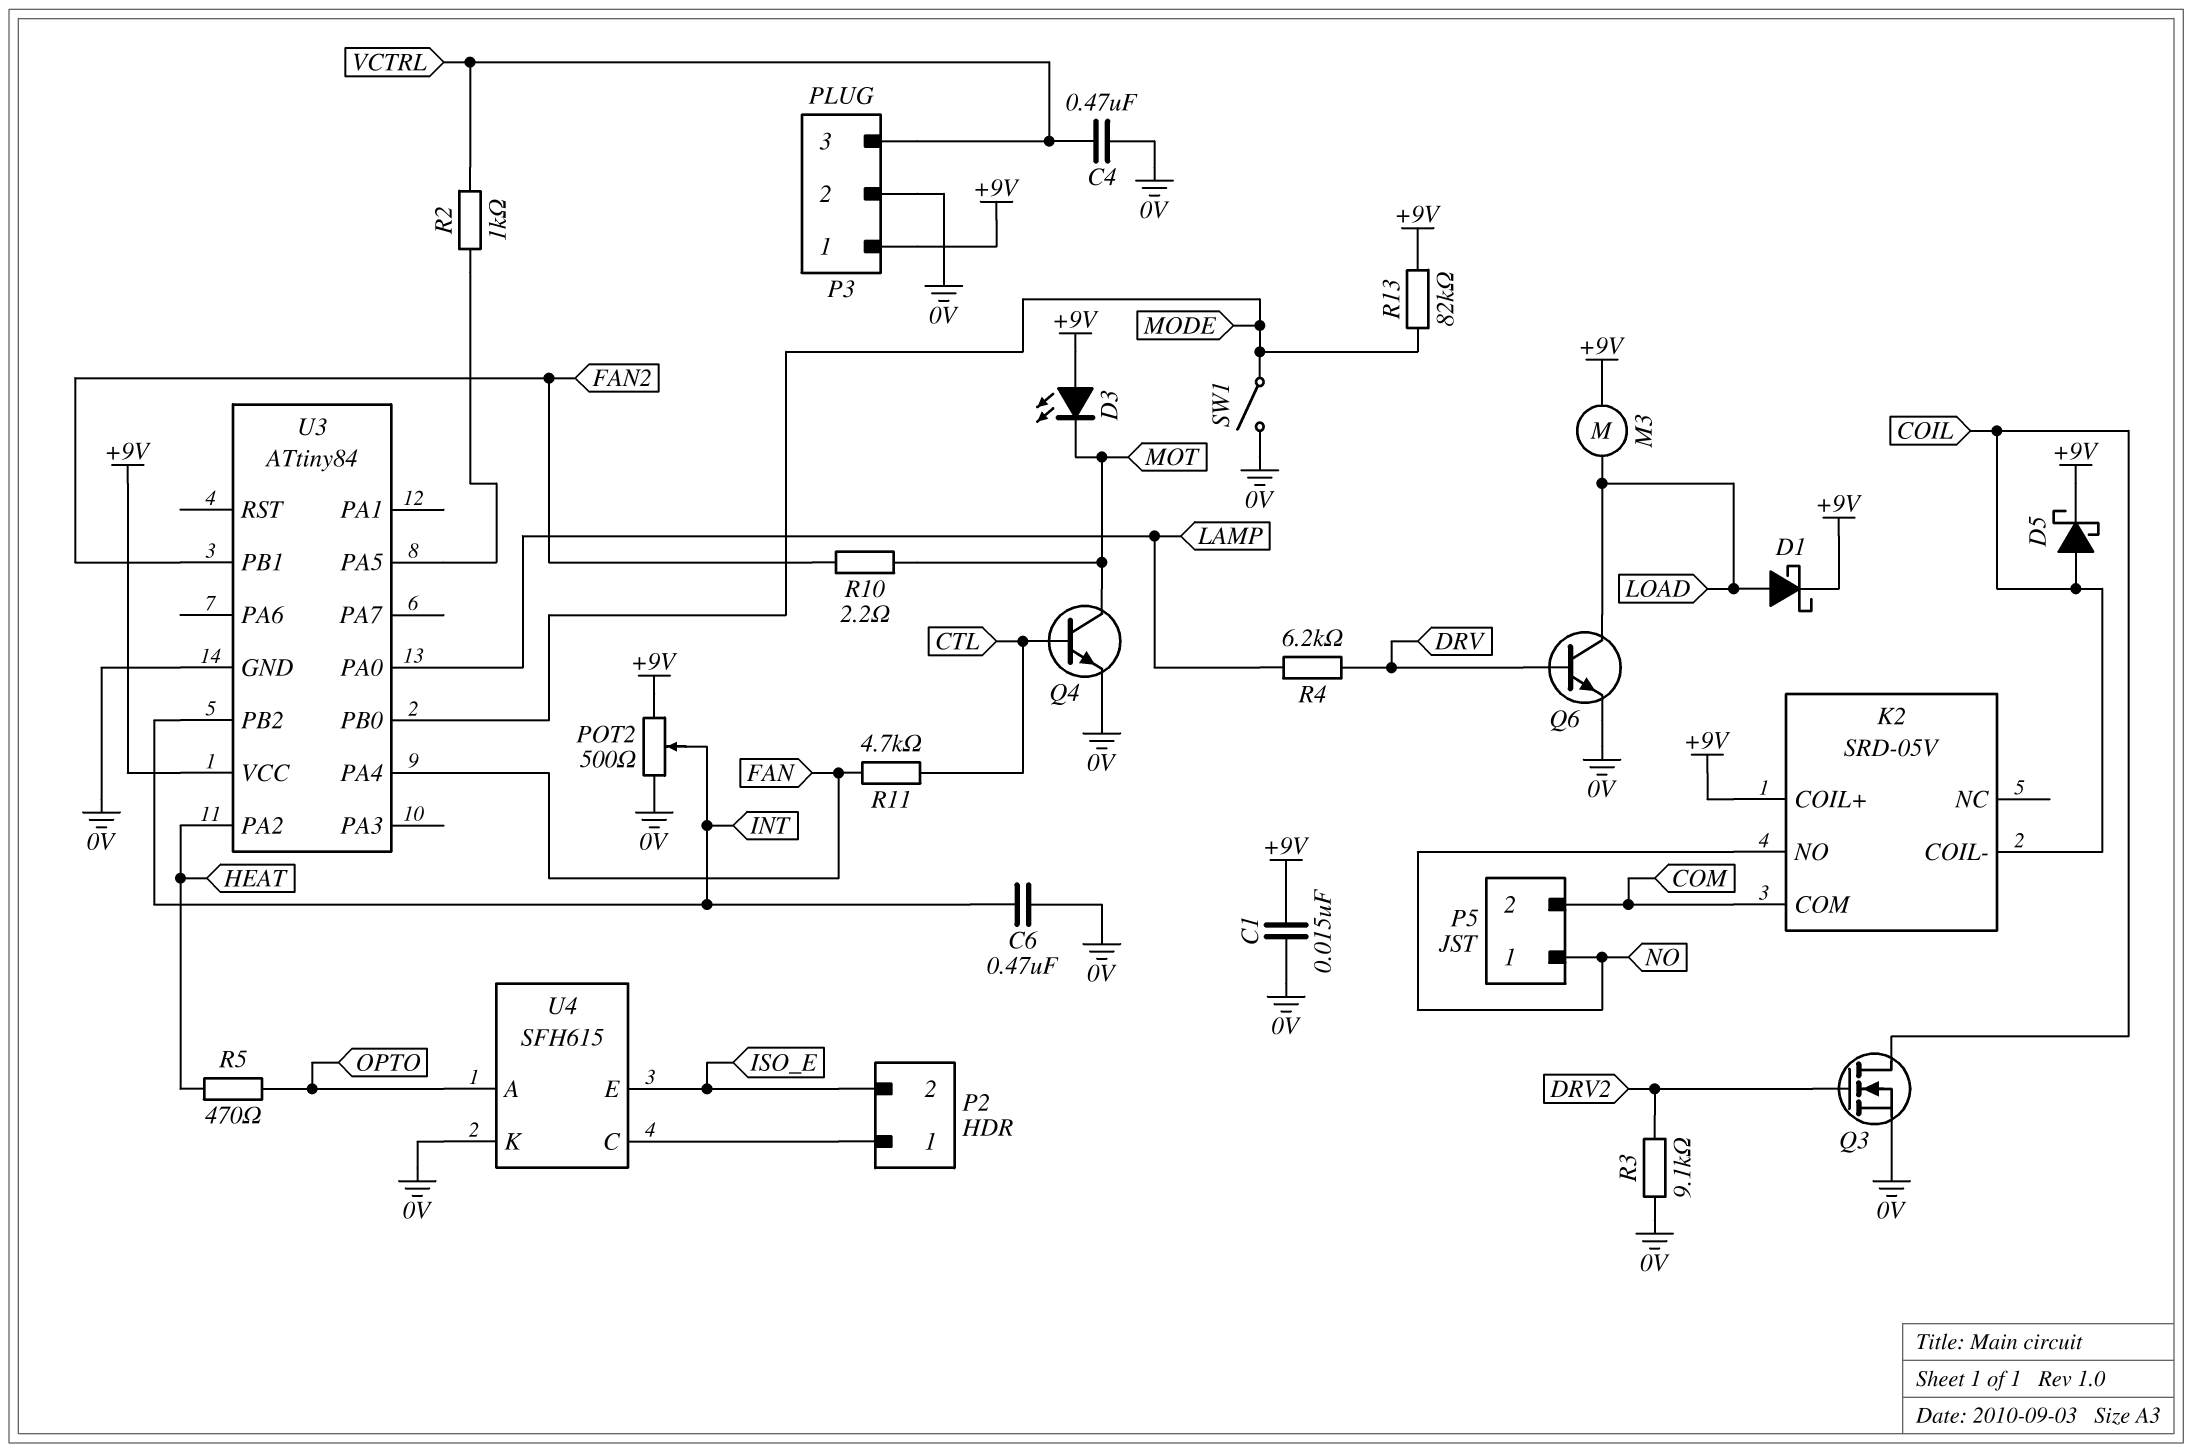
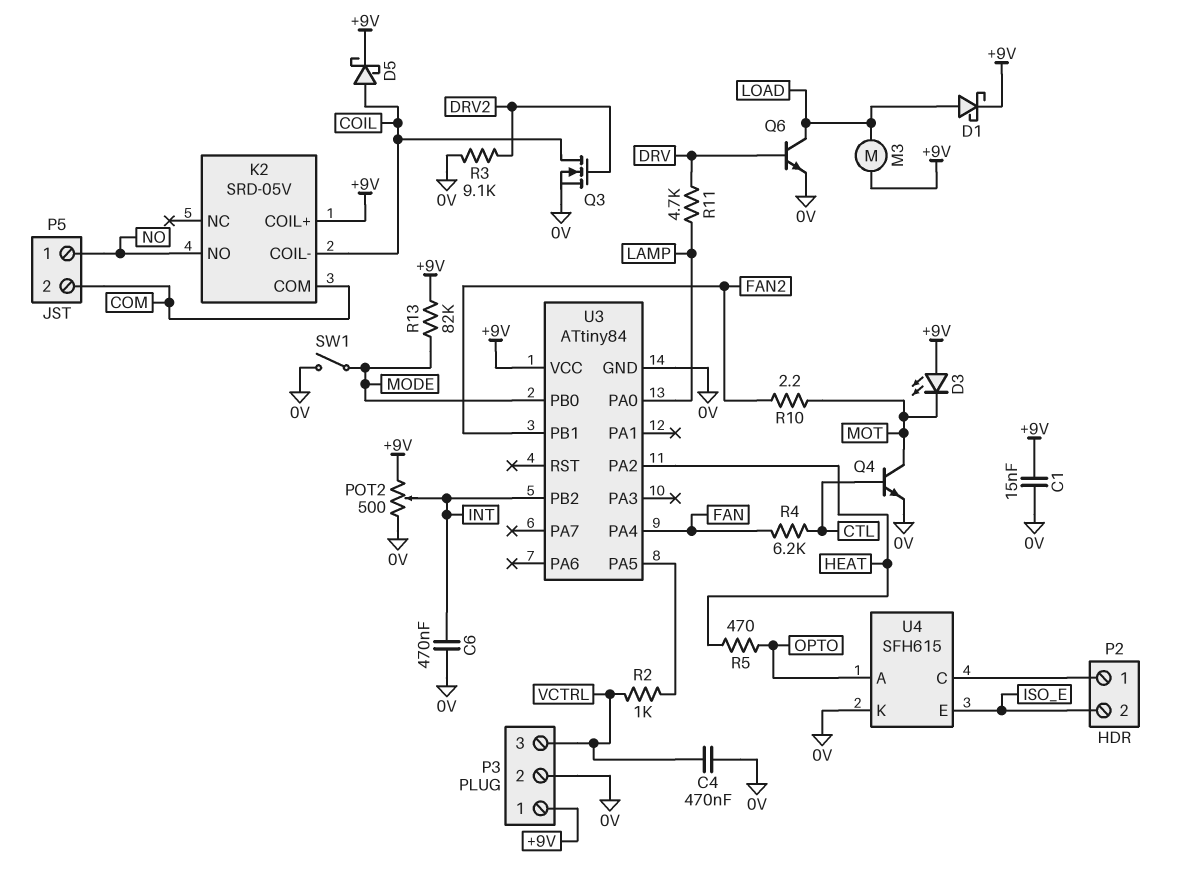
R4: 6.2k (DRV, LAMP) -> 6.2k (CTL, FAN)
R11: 4.7k (CTL, FAN) -> 4.7k (DRV, LAMP)

